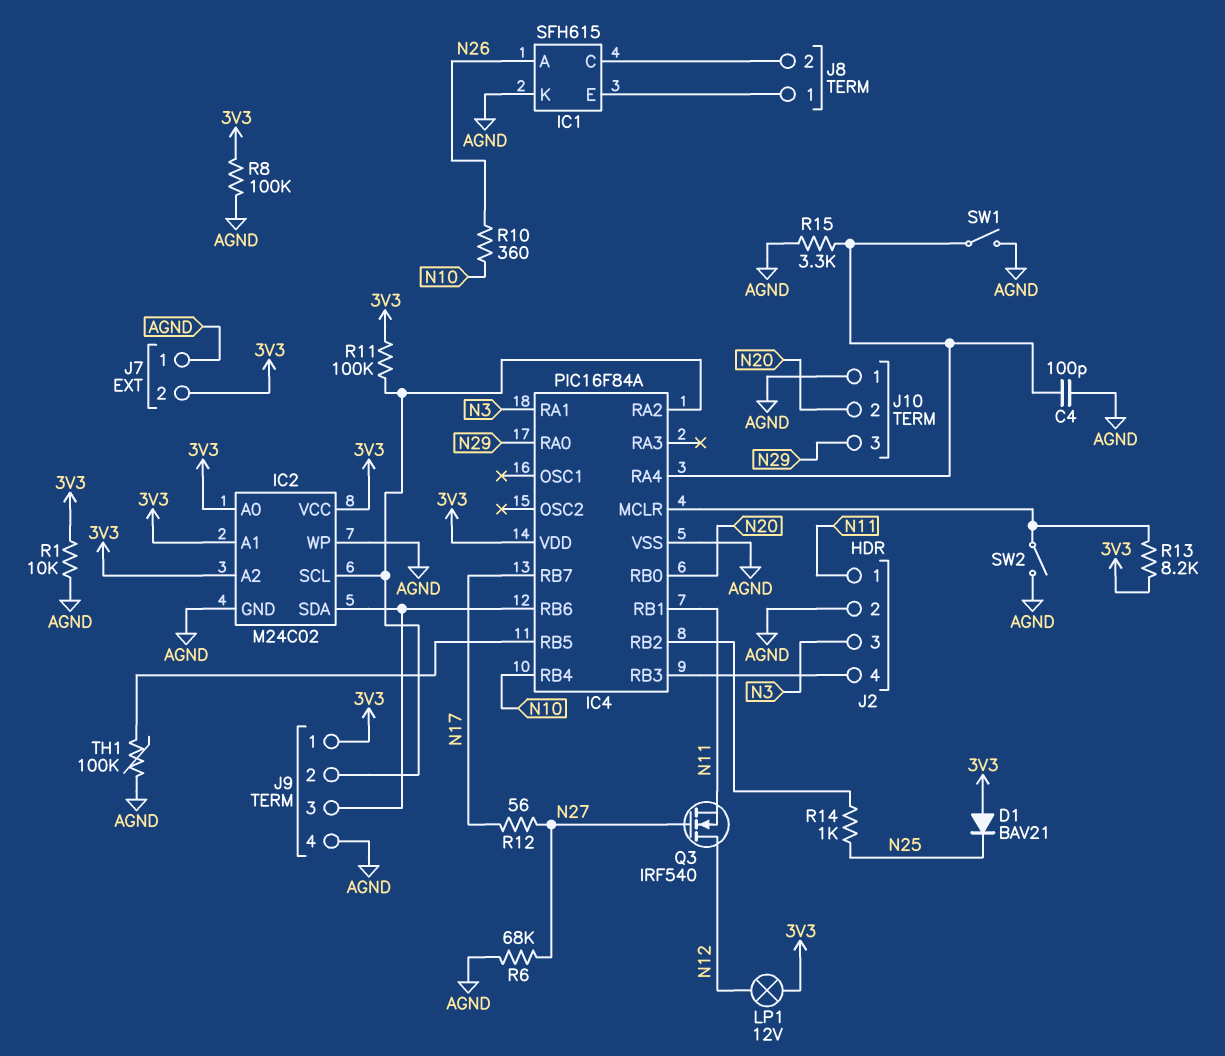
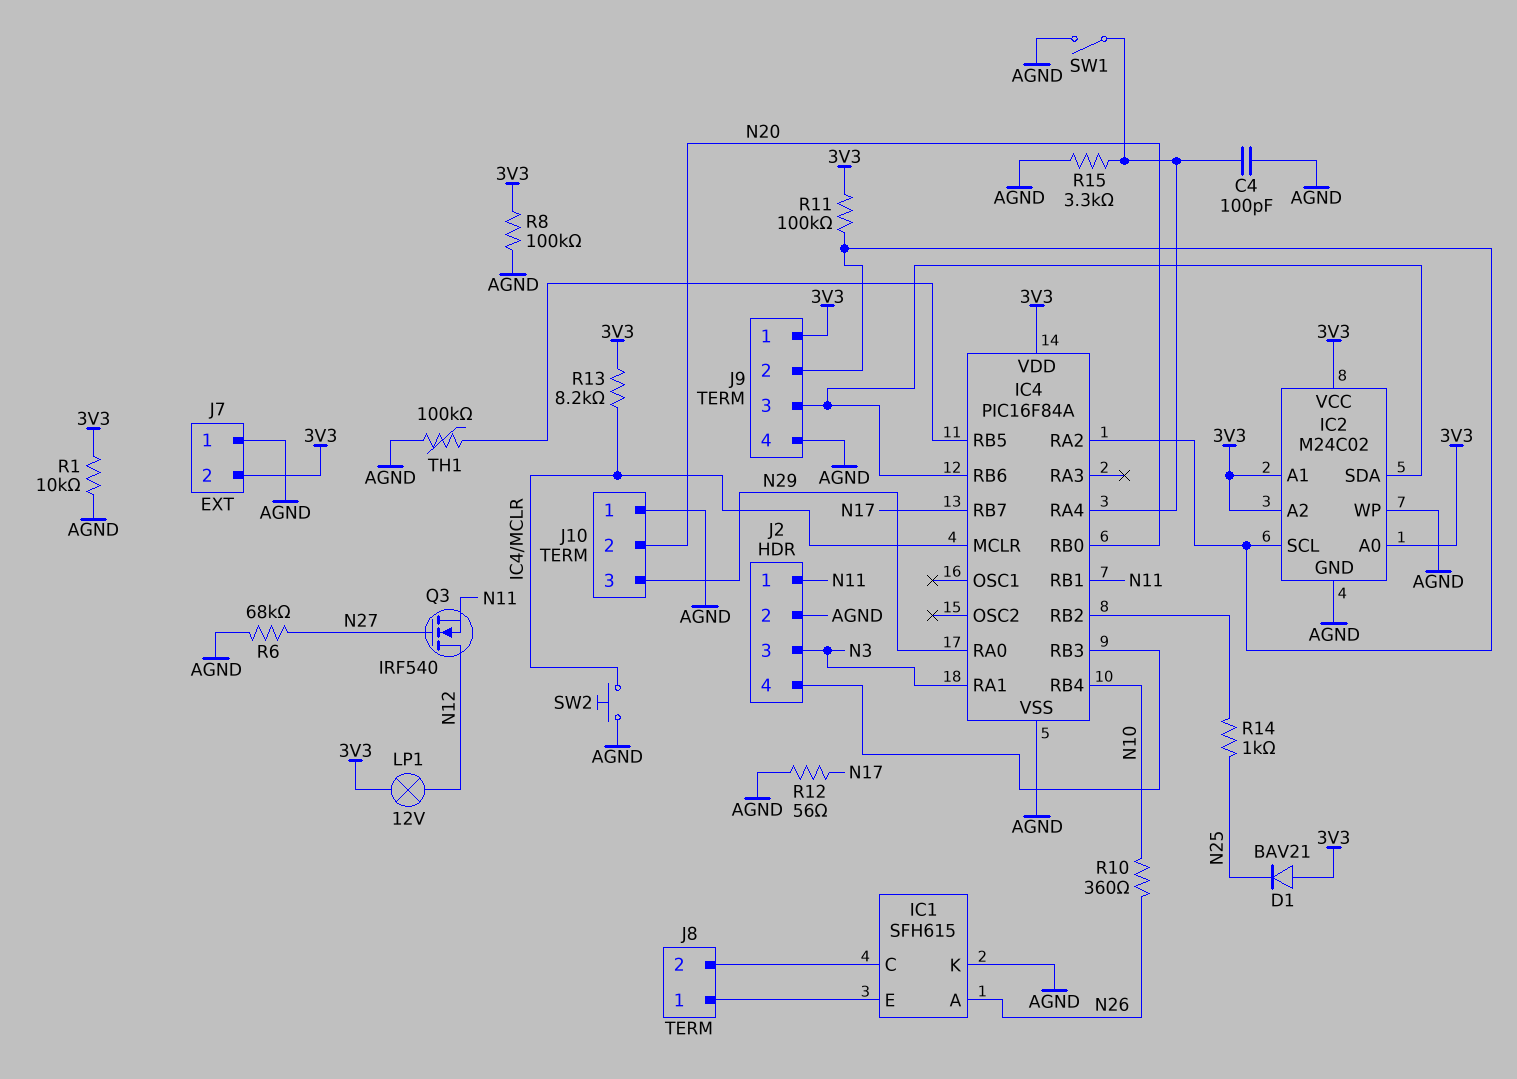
R12: 56 (N17, N27) -> 56 (AGND, N17)
SW2: switch (AGND, IC4/MCLR) -> button (AGND, IC4/MCLR)

